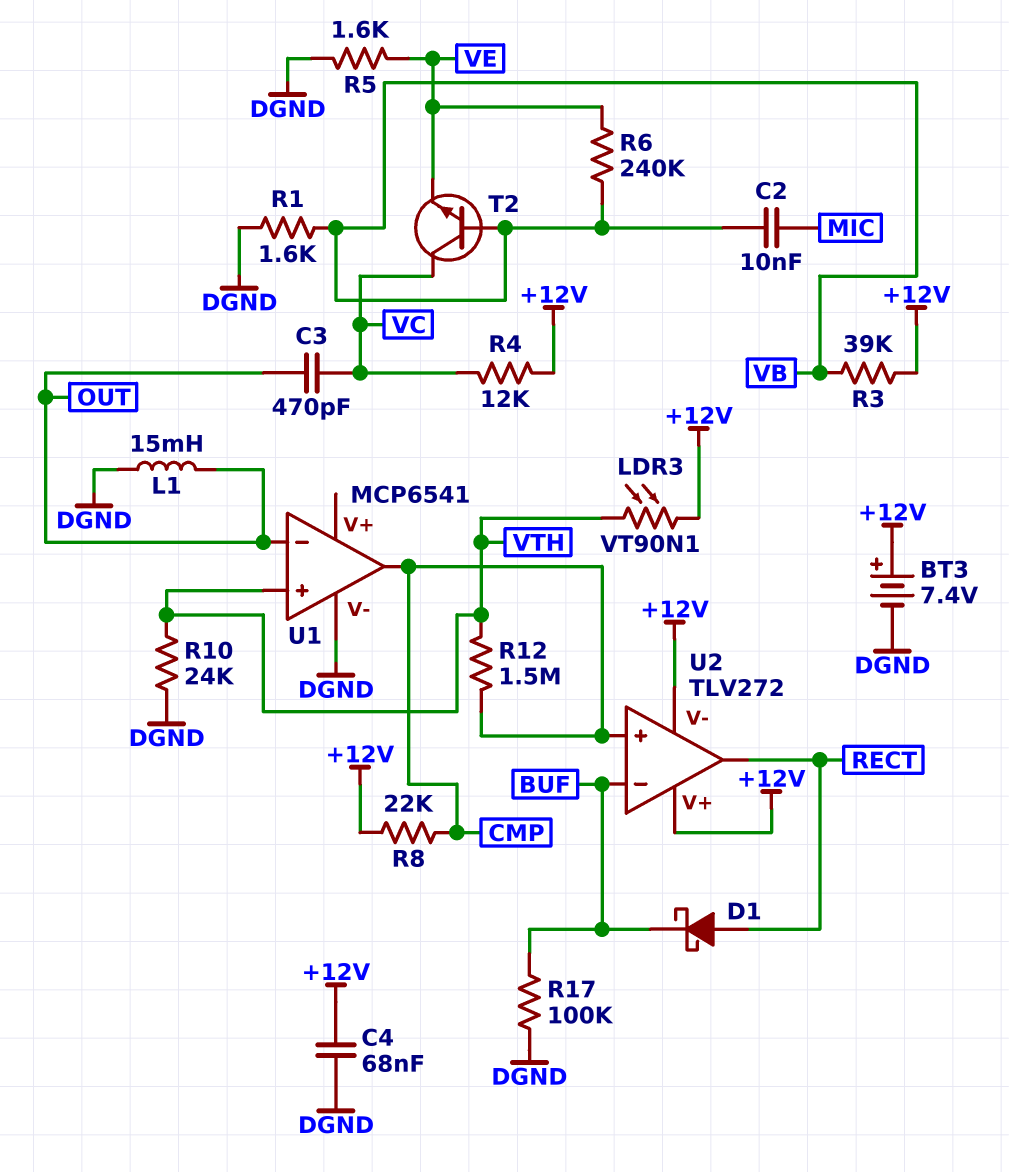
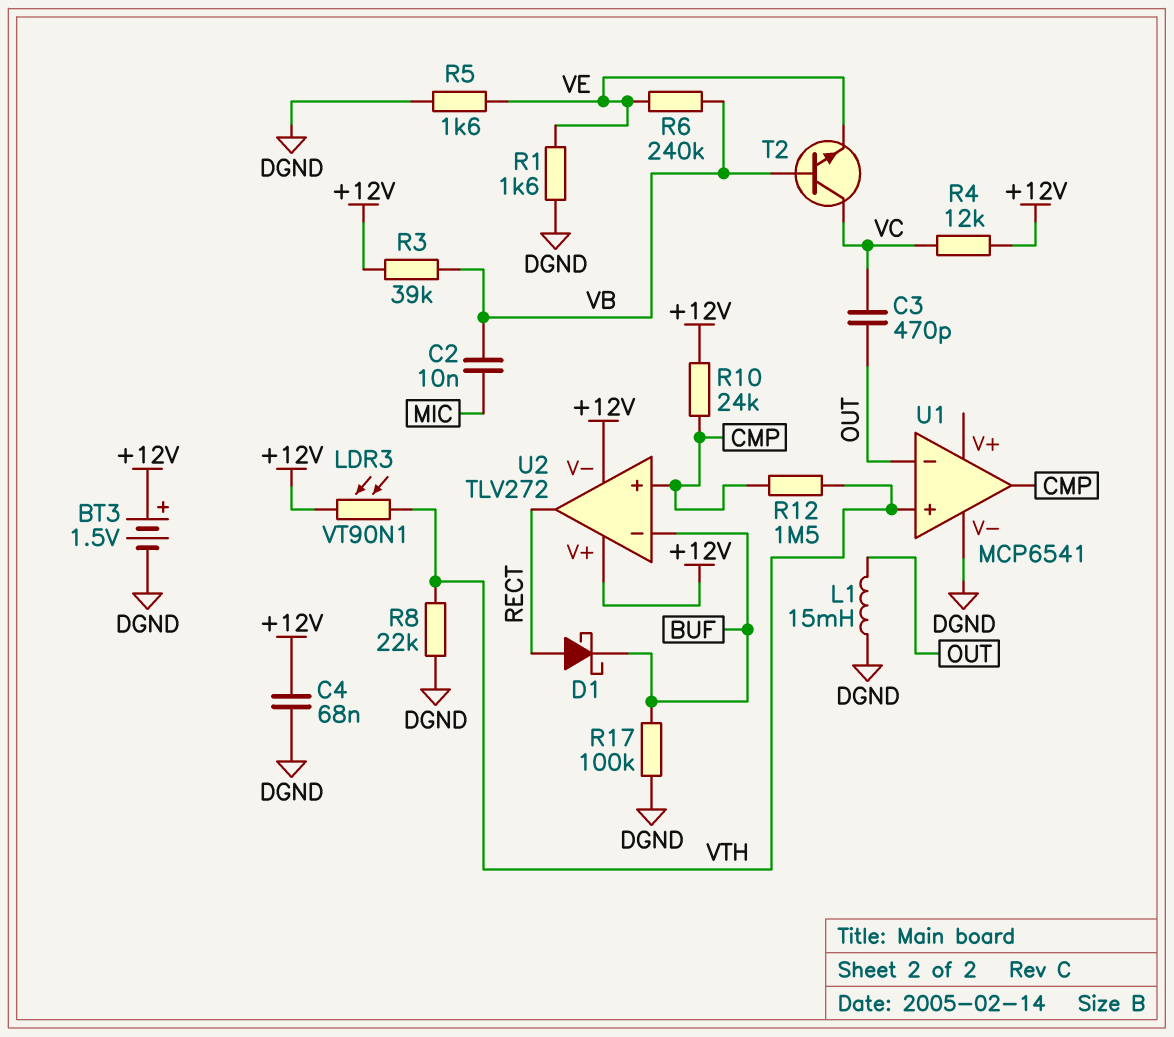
BT3: 7.4V (plus +12V, minus DGND) -> 1.5V (plus +12V, minus DGND)
R1: 1.6k (DGND, VB) -> 1.6k (DGND, VE)
R8: 22k (+12V, CMP) -> 22k (DGND, VTH)
R10: 24k (DGND, VTH) -> 24k (+12V, CMP)

